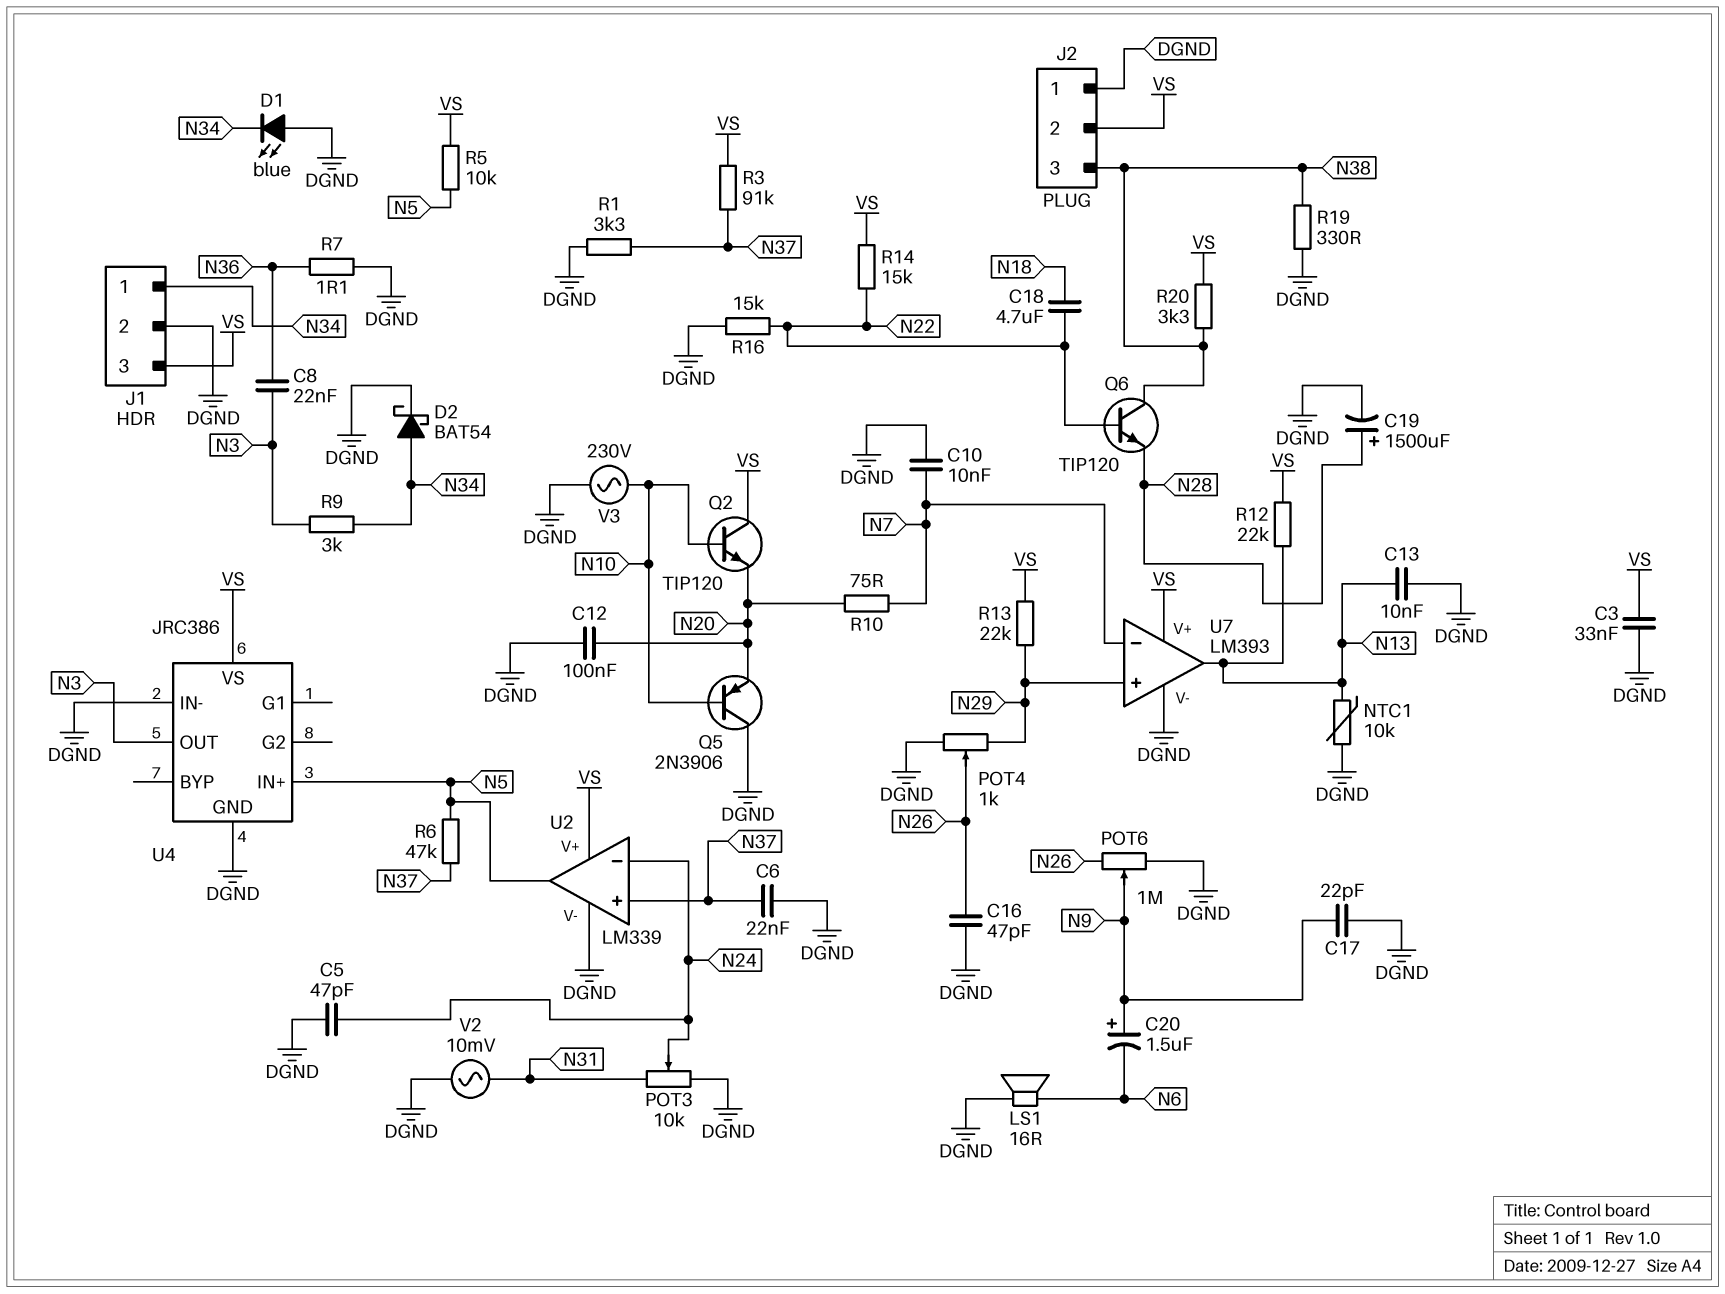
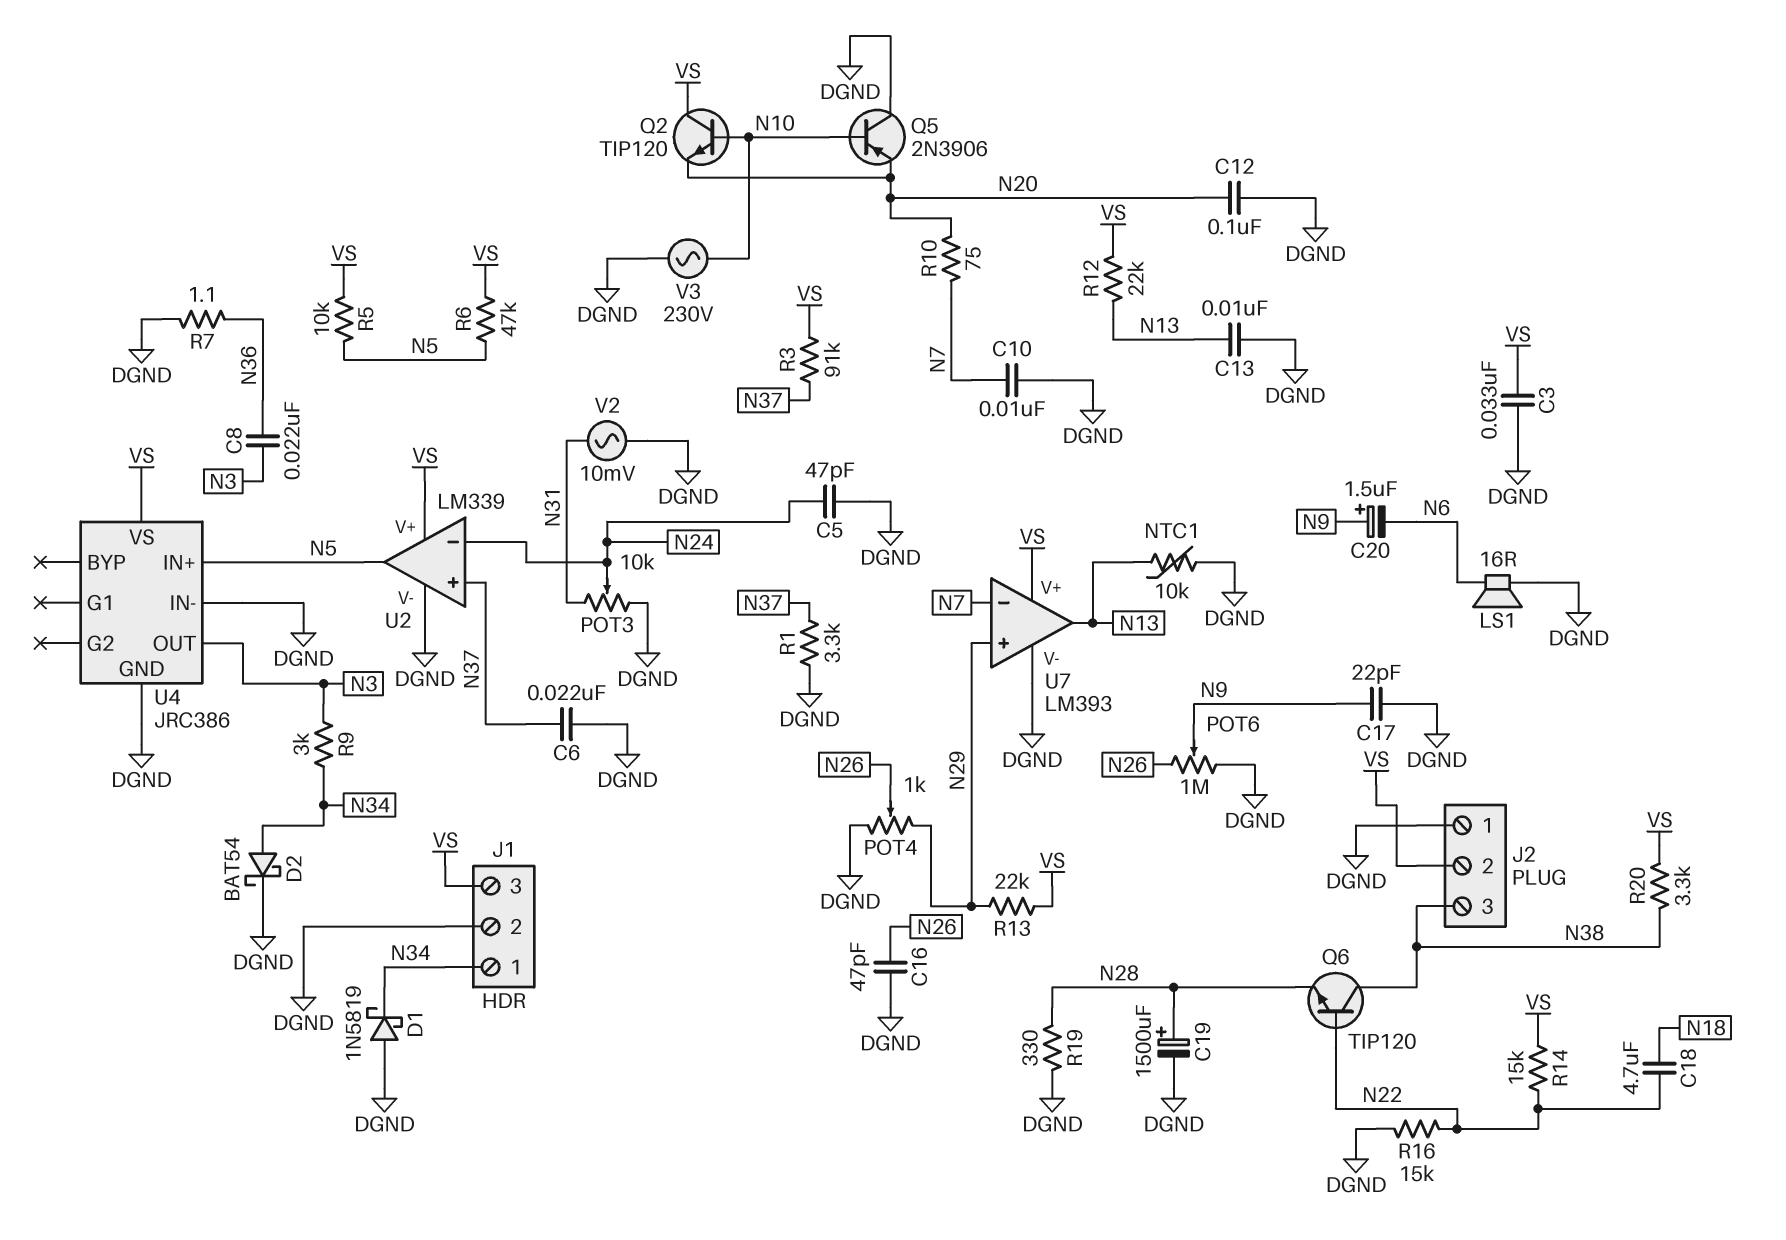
D1: LED blue (A DGND, K N34) -> schottky 1N5819 (A DGND, K N34)
R6: 47k (N5, N37) -> 47k (N5, VS)
R19: 330 (DGND, N38) -> 330 (DGND, N28)

